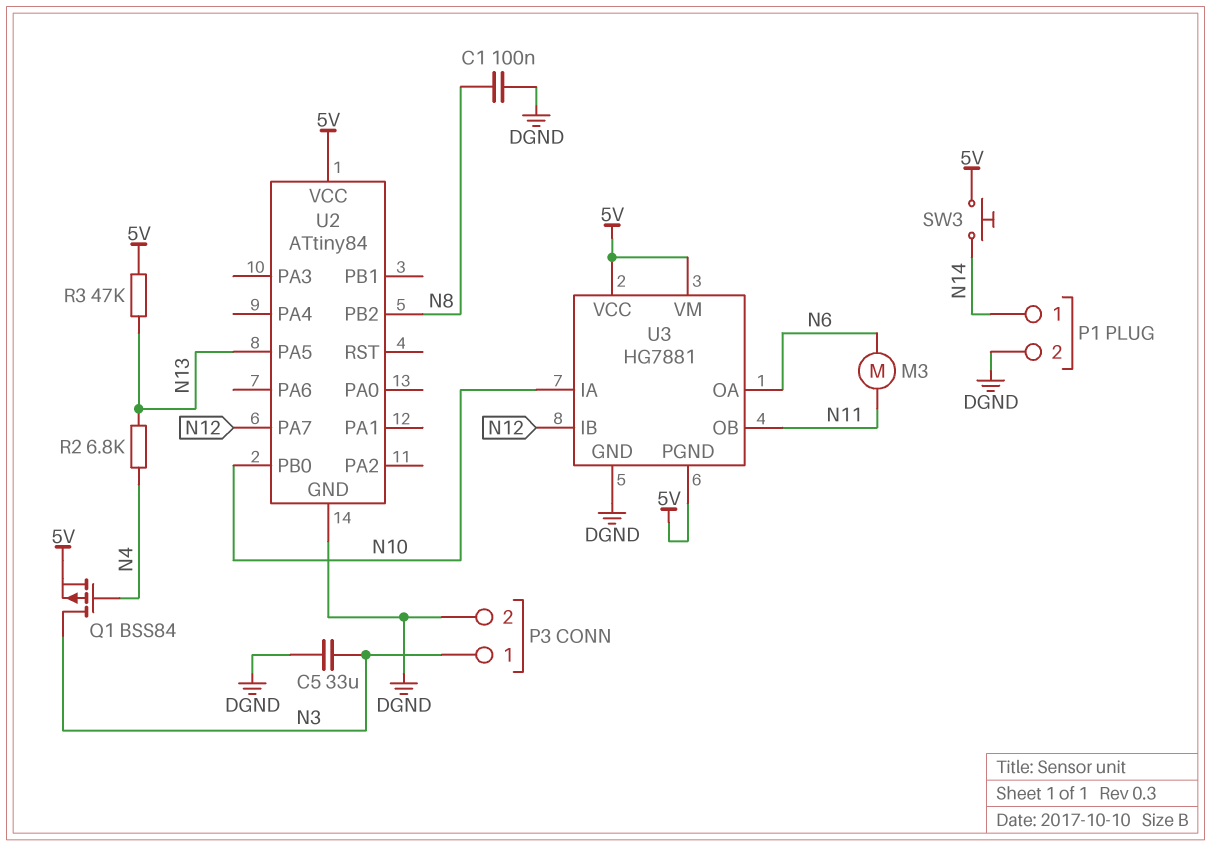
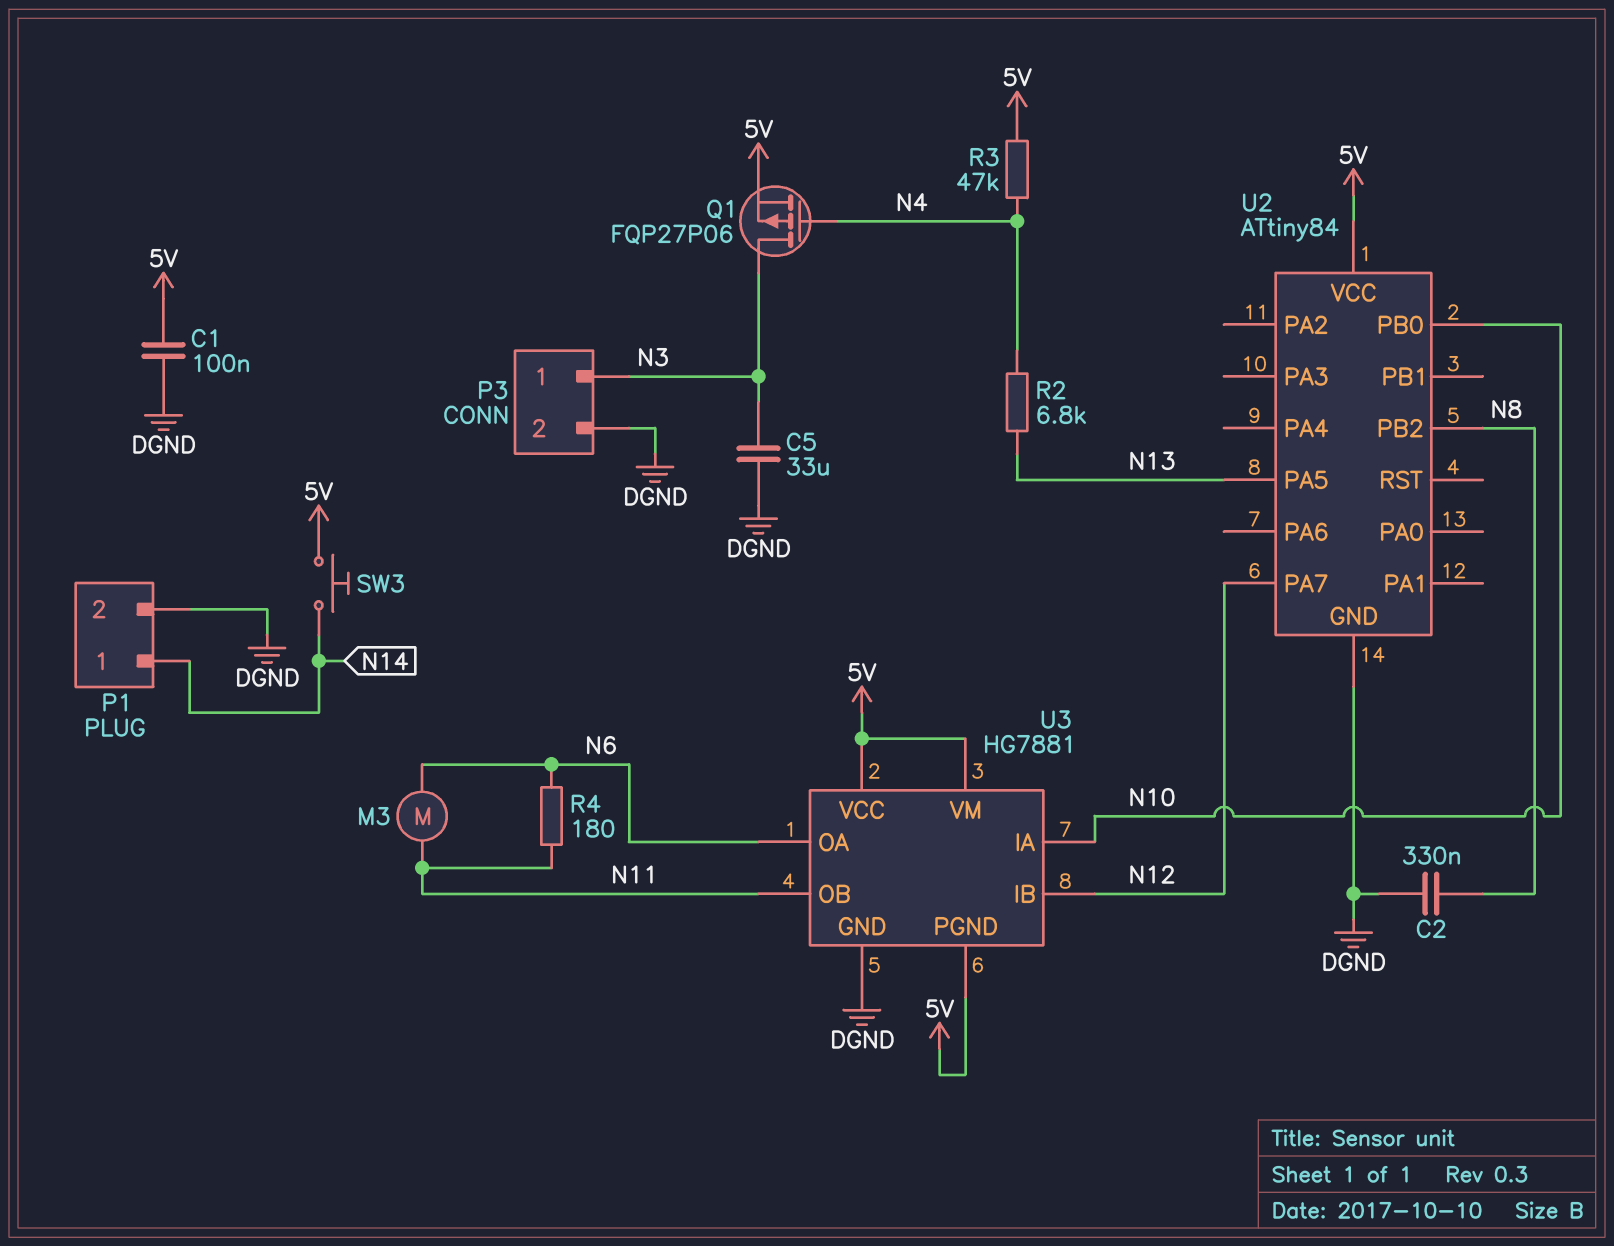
C1: 100nF (DGND, N8) -> 100nF (5V, DGND)
C2: none -> 330nF (DGND, N8)
Q1: PMOS BSS84 (G N4, D N3, S 5V) -> PMOS FQP27P06 (G N4, D N3, S 5V)
R3: 47k (5V, N13) -> 47k (5V, N4)
R4: none -> 180 (N6, N11)

